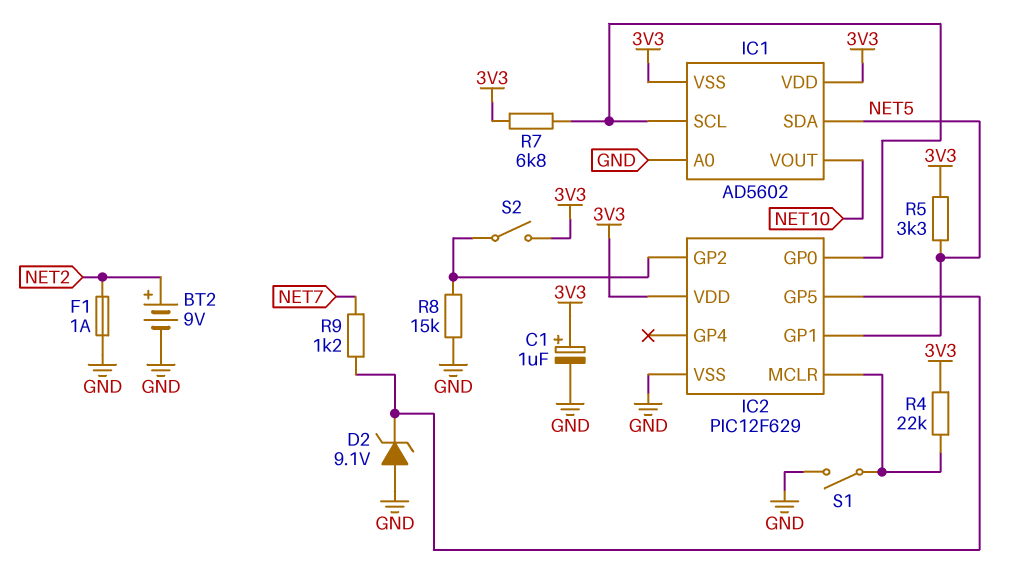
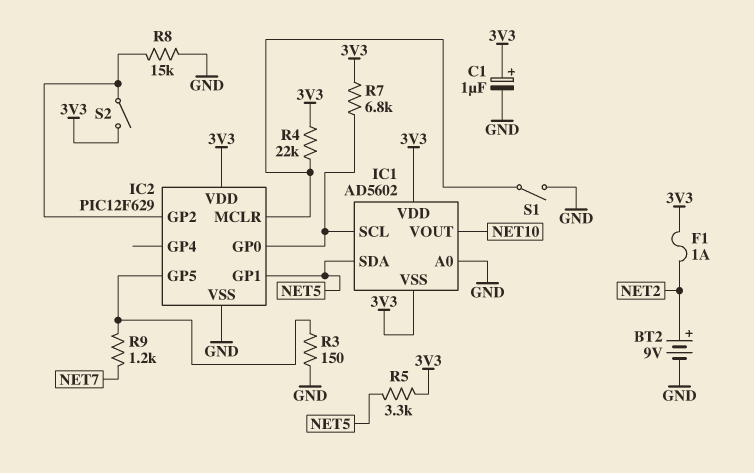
D2: zener 9.1V (A GND, K IC2/GP5) -> none
F1: 1A (GND, NET2) -> 1A (3V3, NET2)
R3: none -> 150 (GND, IC2/GP5)

